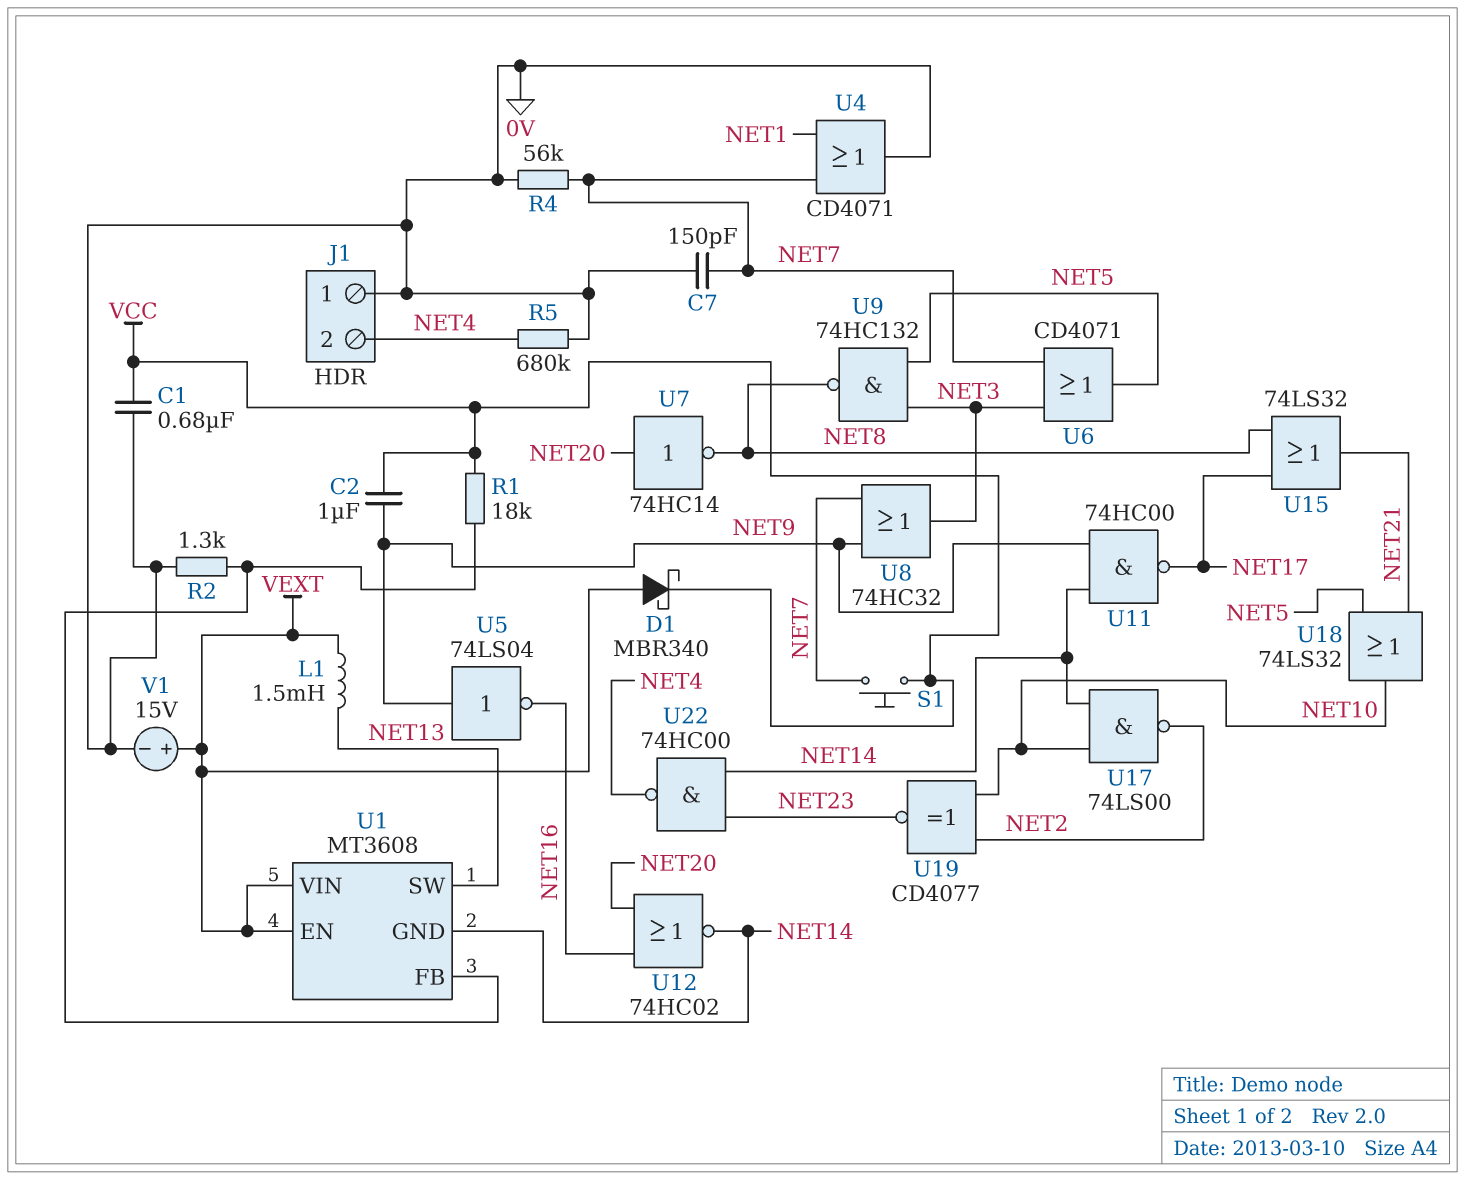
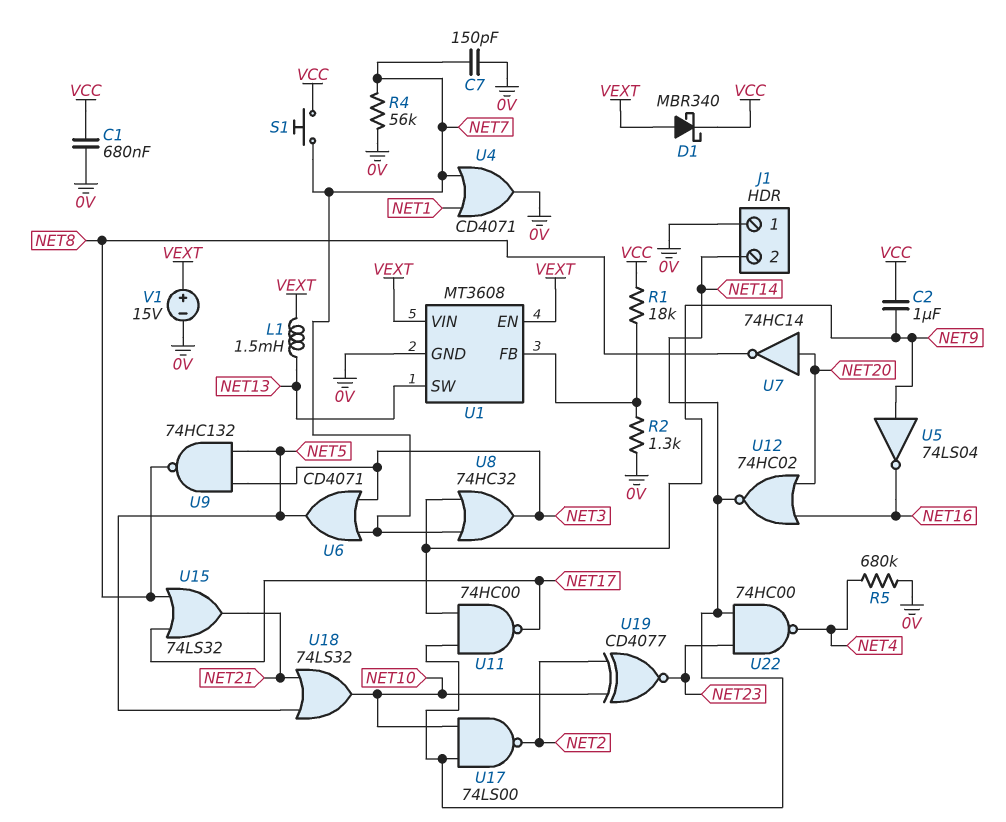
J1 pin 2: NET4 -> NET14
U1 pin GND: NET14 -> 0V

